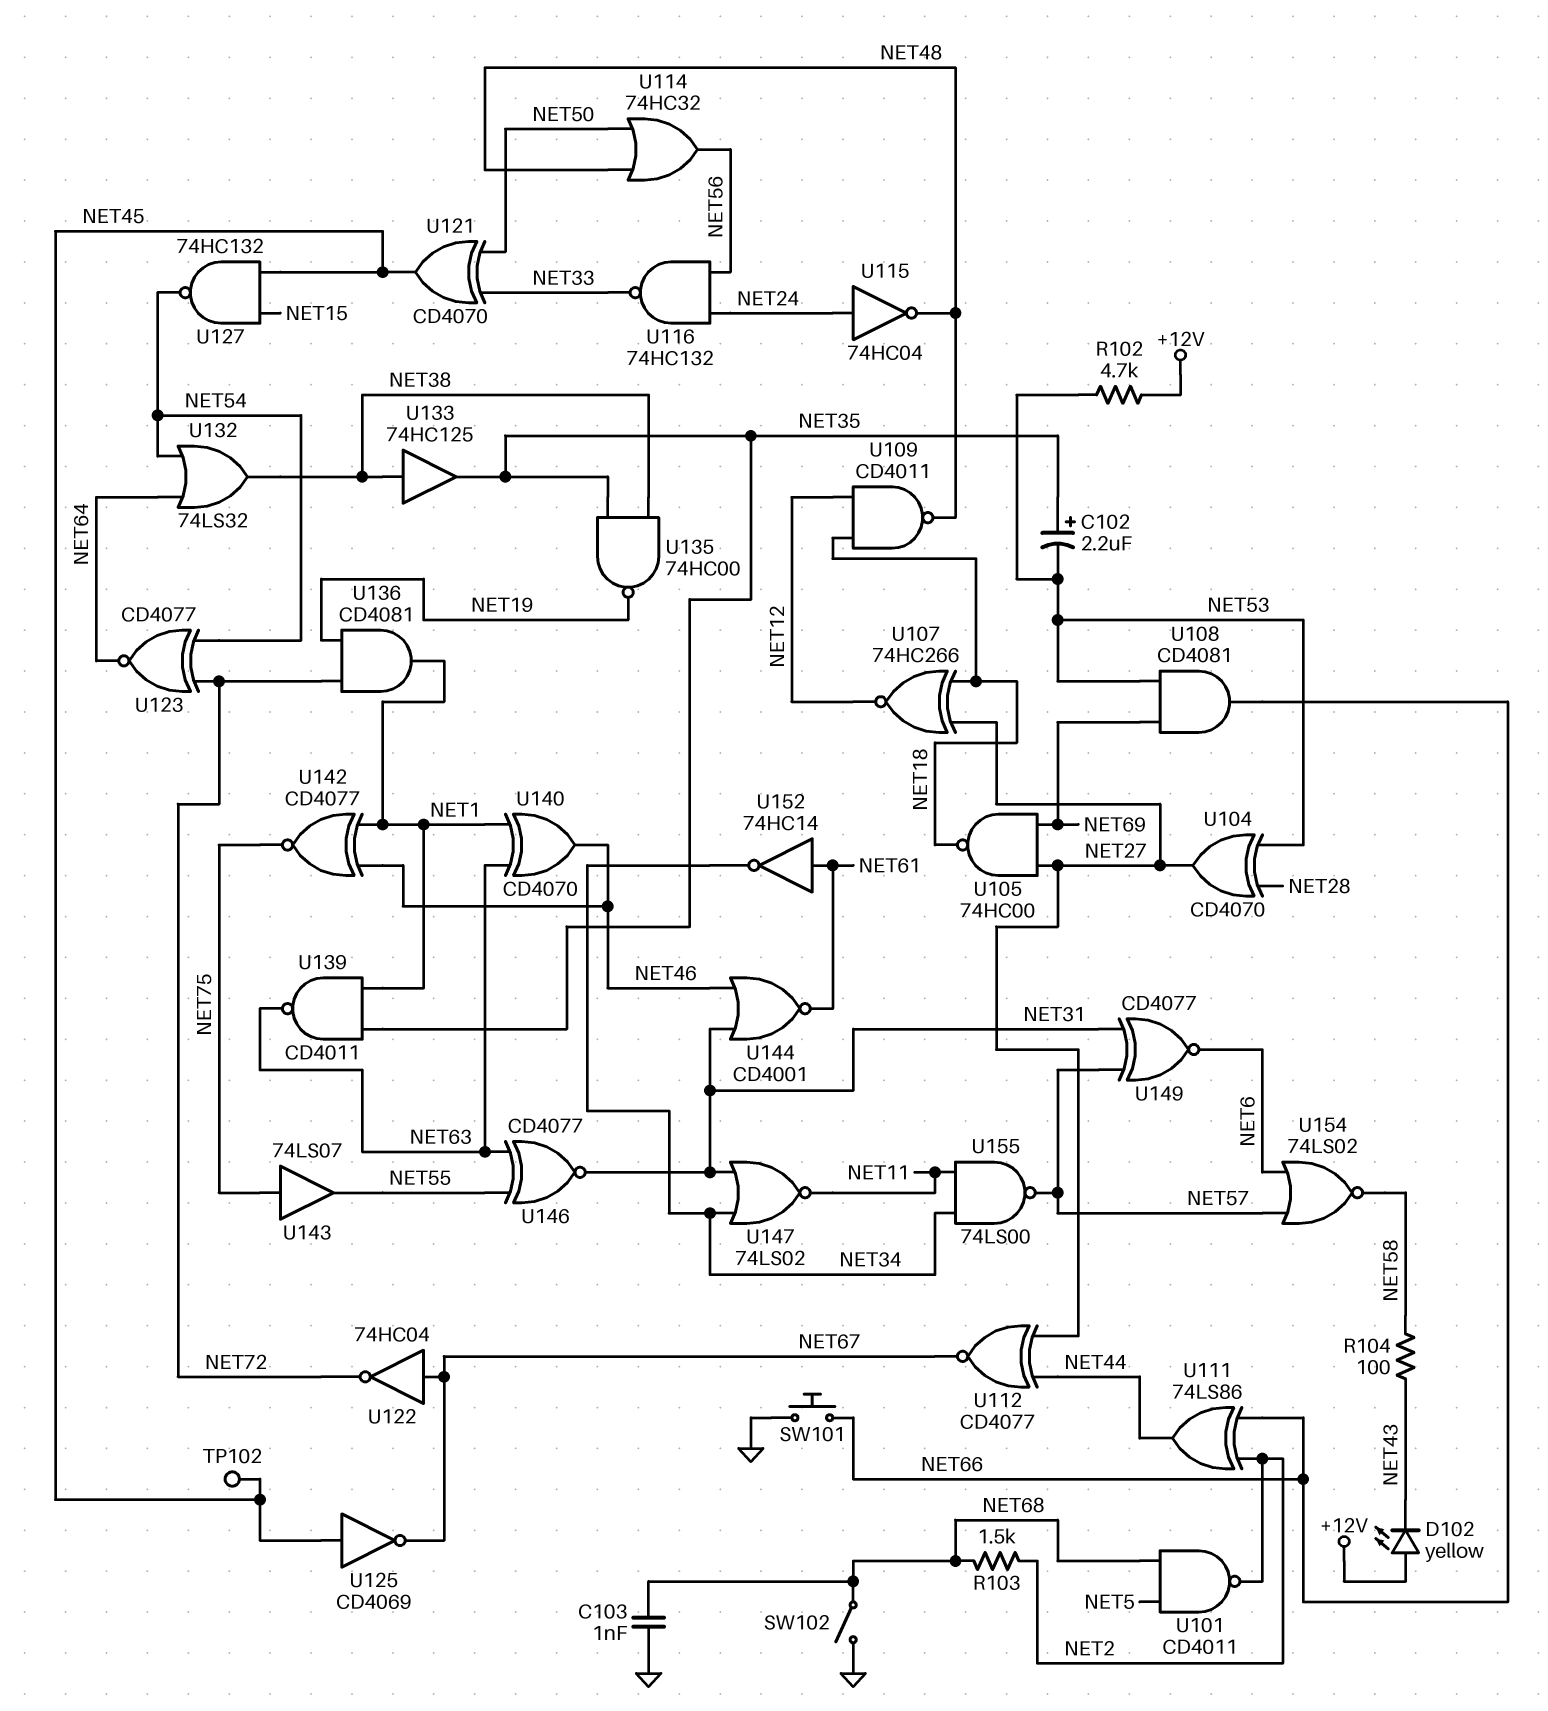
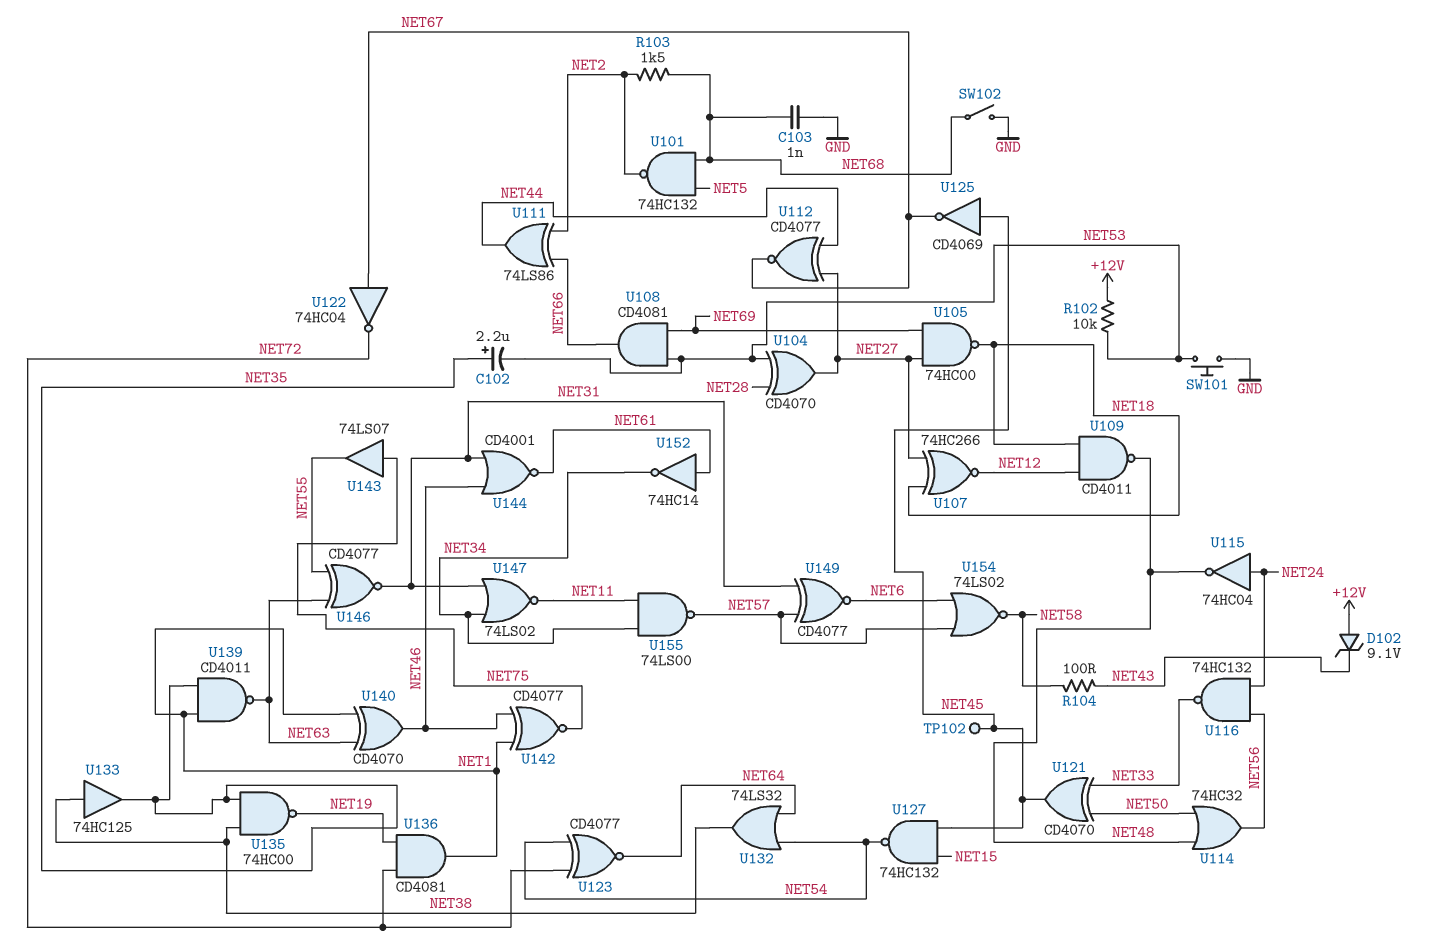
D102: LED yellow (A +12V, K NET43) -> zener 9.1V (A +12V, K NET43)
R102: 4.7k (+12V, NET53) -> 10k (+12V, NET53)
SW101: button (GND, NET66) -> button (GND, NET53)
U101: NAND CD4011 (in NET5, in NET68, out NET2) -> NAND 74HC132 (in NET5, in NET68, out NET2)

